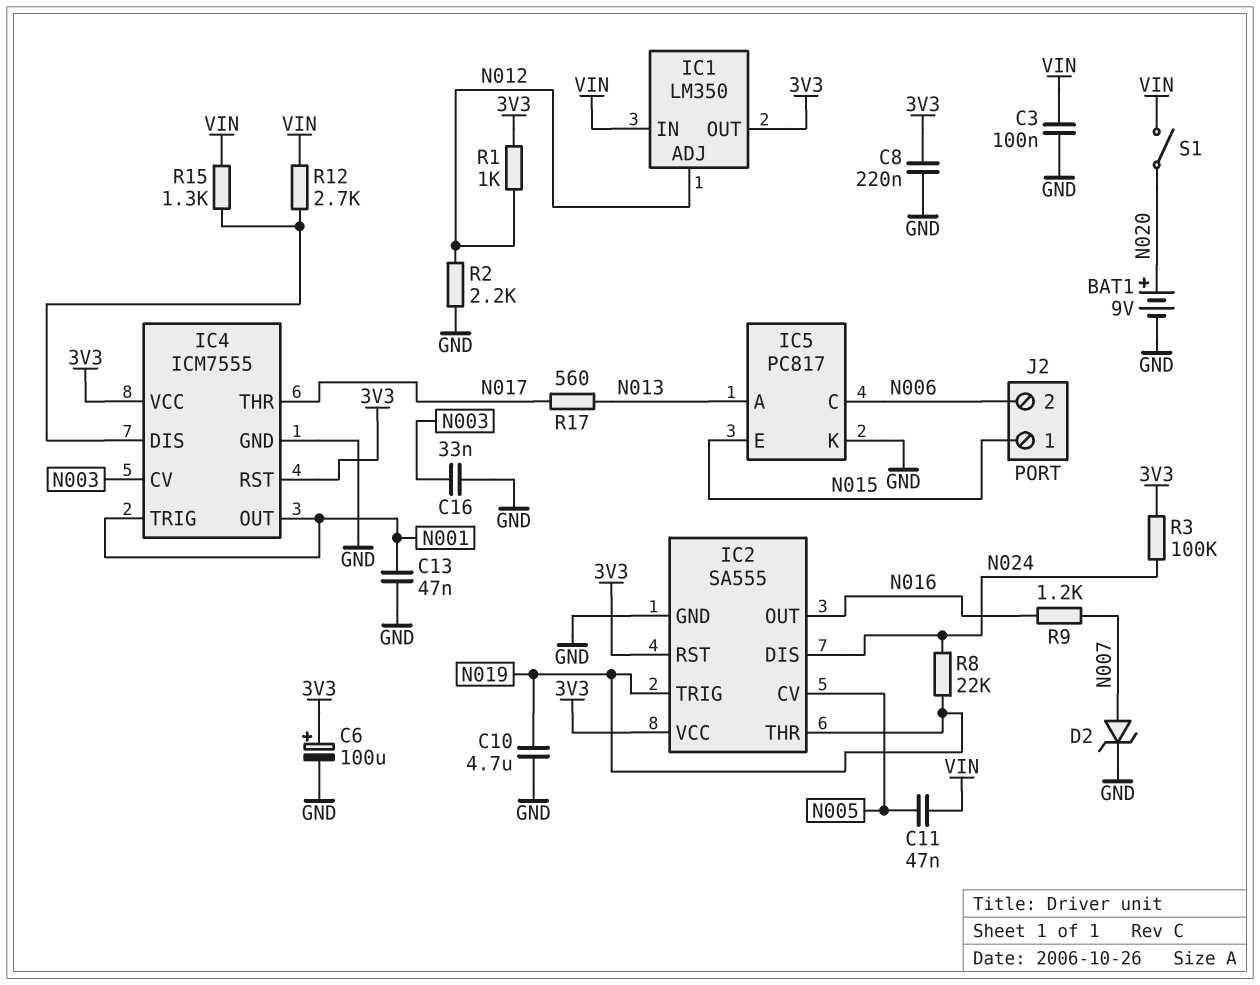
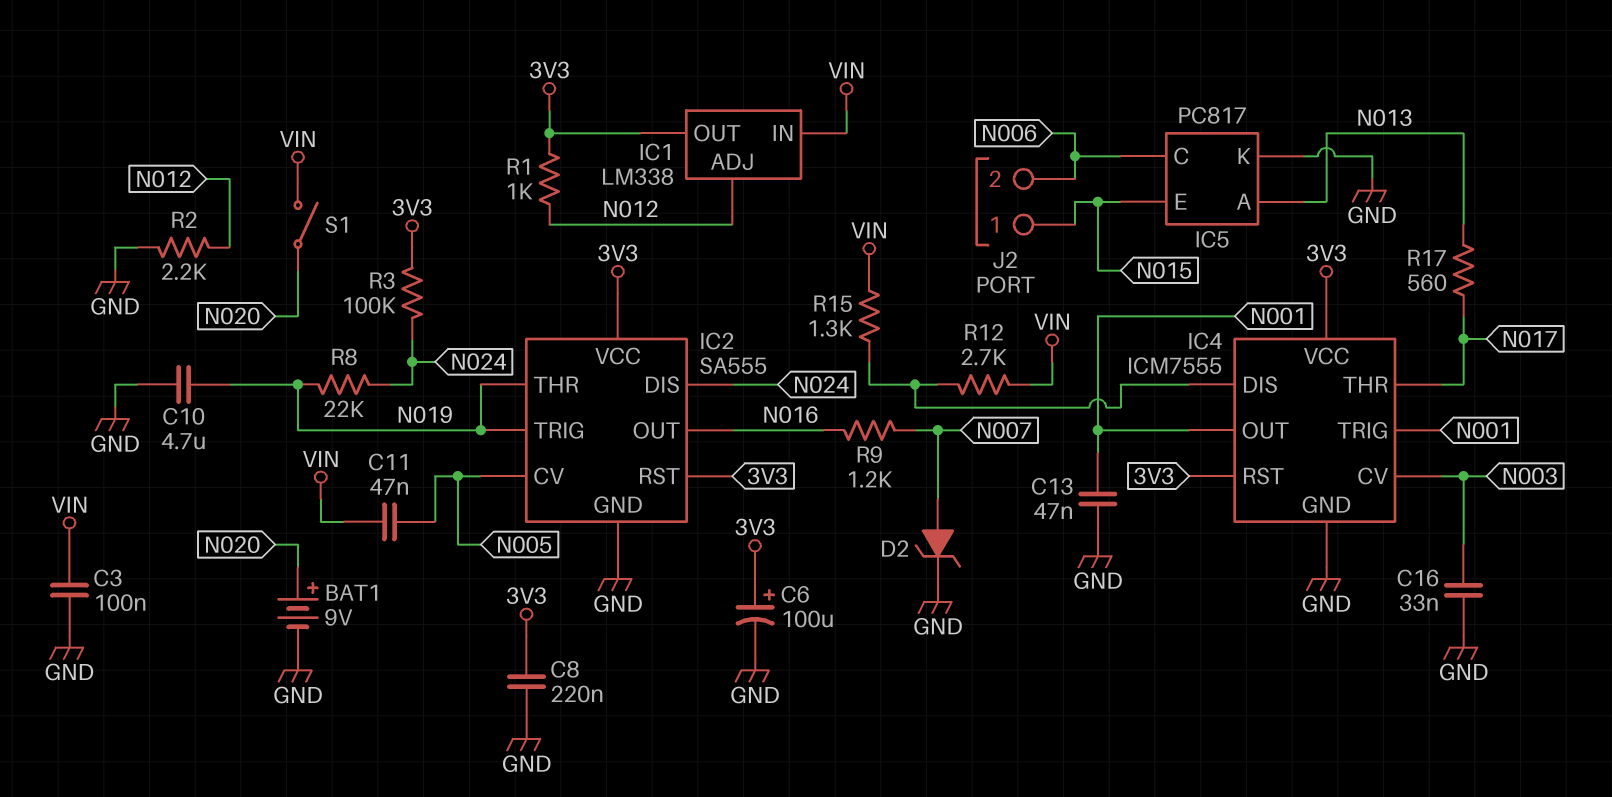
IC1: LM350 -> LM338

